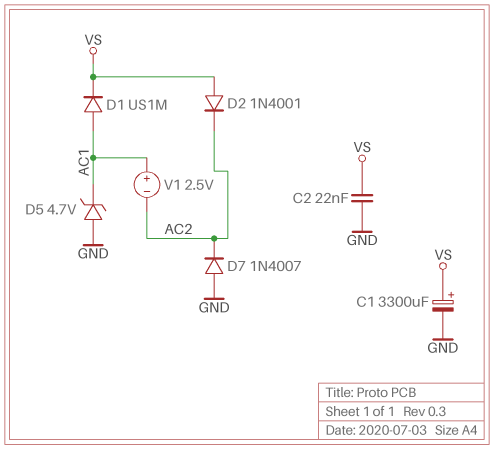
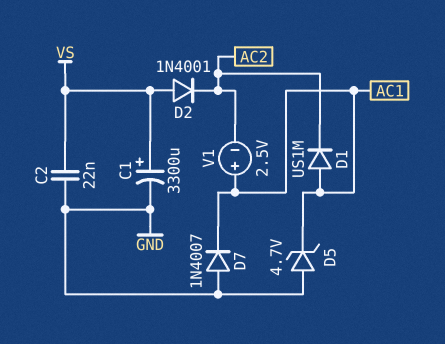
D1: diode US1M (A AC1, K VS) -> diode US1M (A AC1, K AC2)
D7: diode 1N4007 (A GND, K AC2) -> diode 1N4007 (A GND, K AC1)

